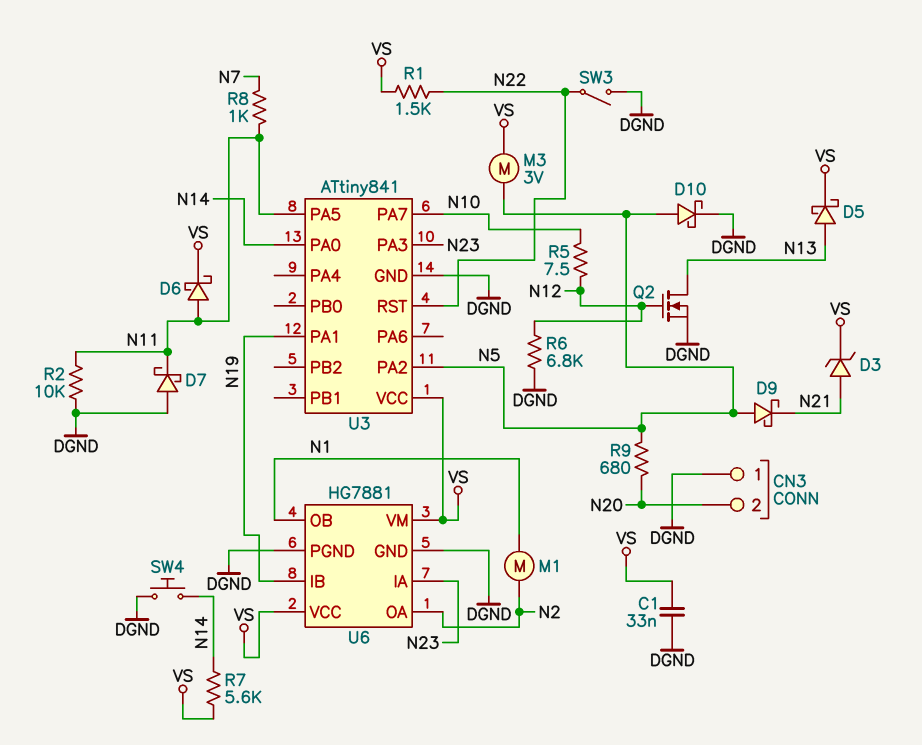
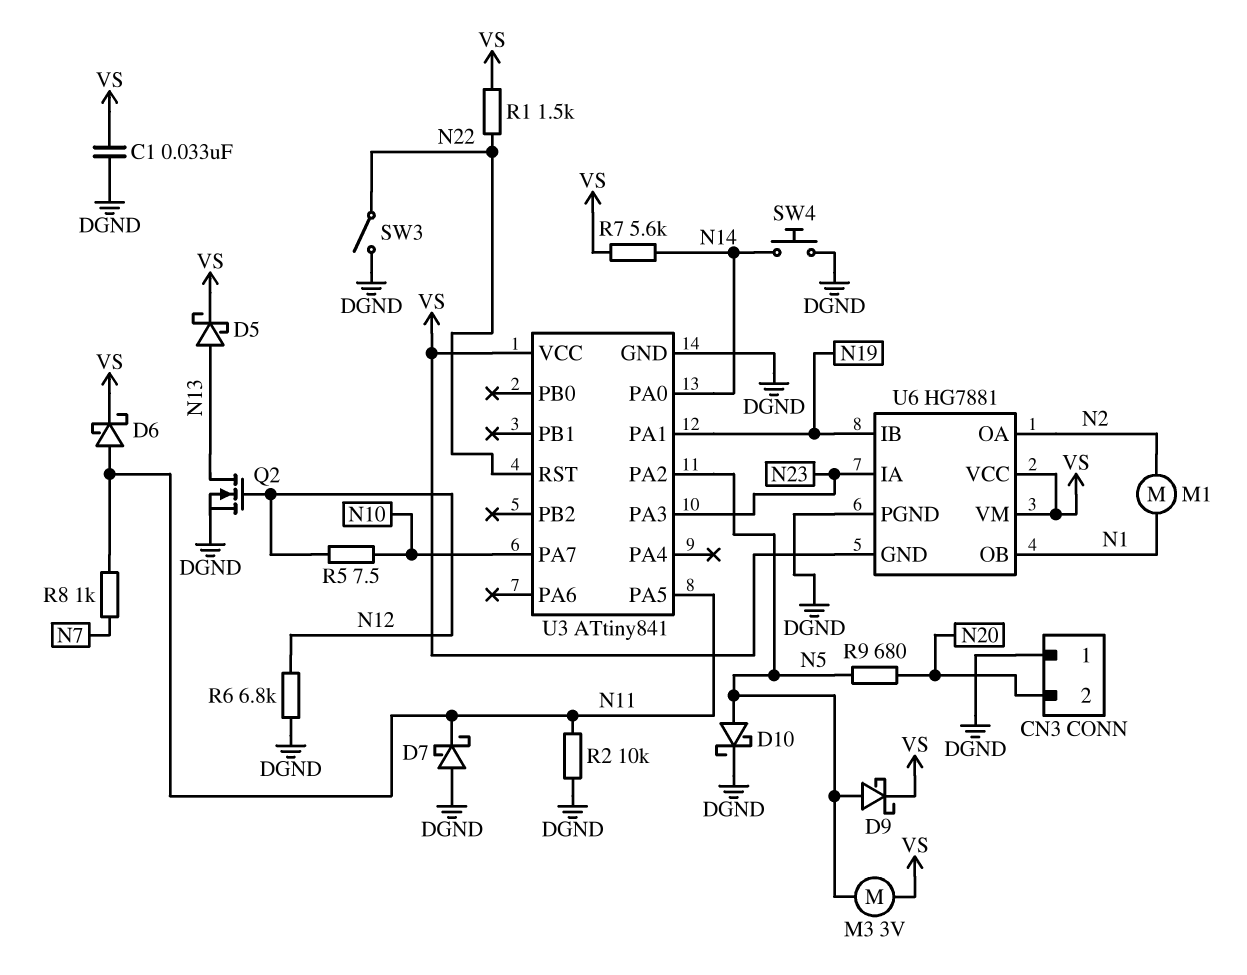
D3: zener (A N21, K VS) -> none
D9: schottky (A N5, K N21) -> schottky (A N5, K VS)
U6 pin GND: DGND -> VS

